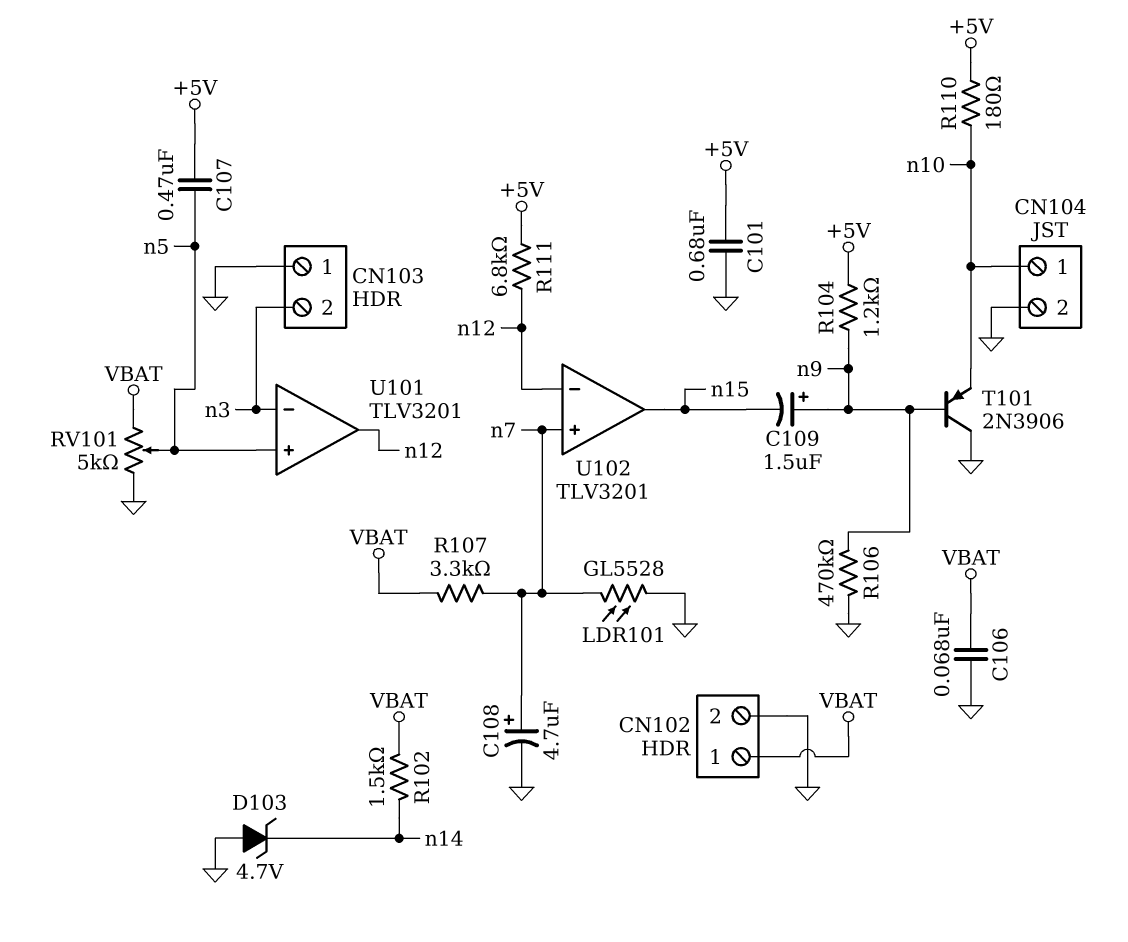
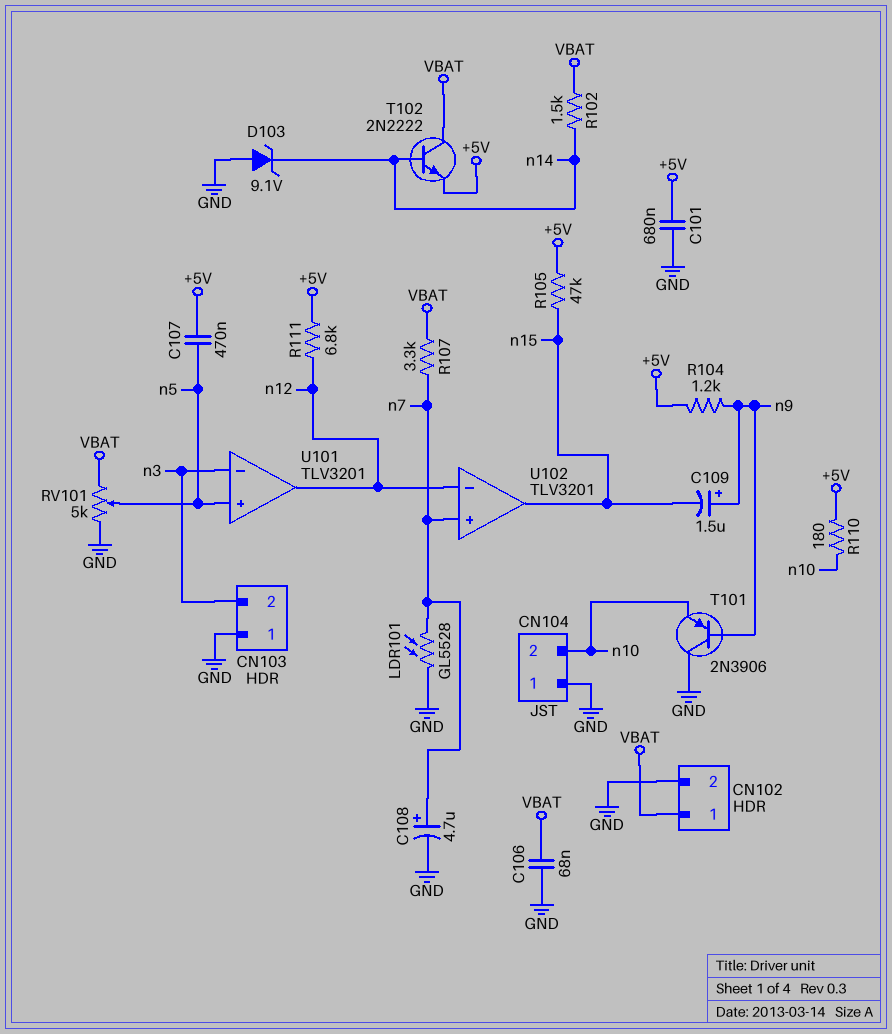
CN104 pin 1: n10 -> GND
CN104 pin 2: GND -> n10
D103: zener 4.7V (A GND, K n14) -> zener 9.1V (A GND, K n14)
R105: none -> 47k (+5V, n15)
R106: 470k (GND, n9) -> none
T102: none -> NPN 2N2222 (B n14, C VBAT, E +5V)

